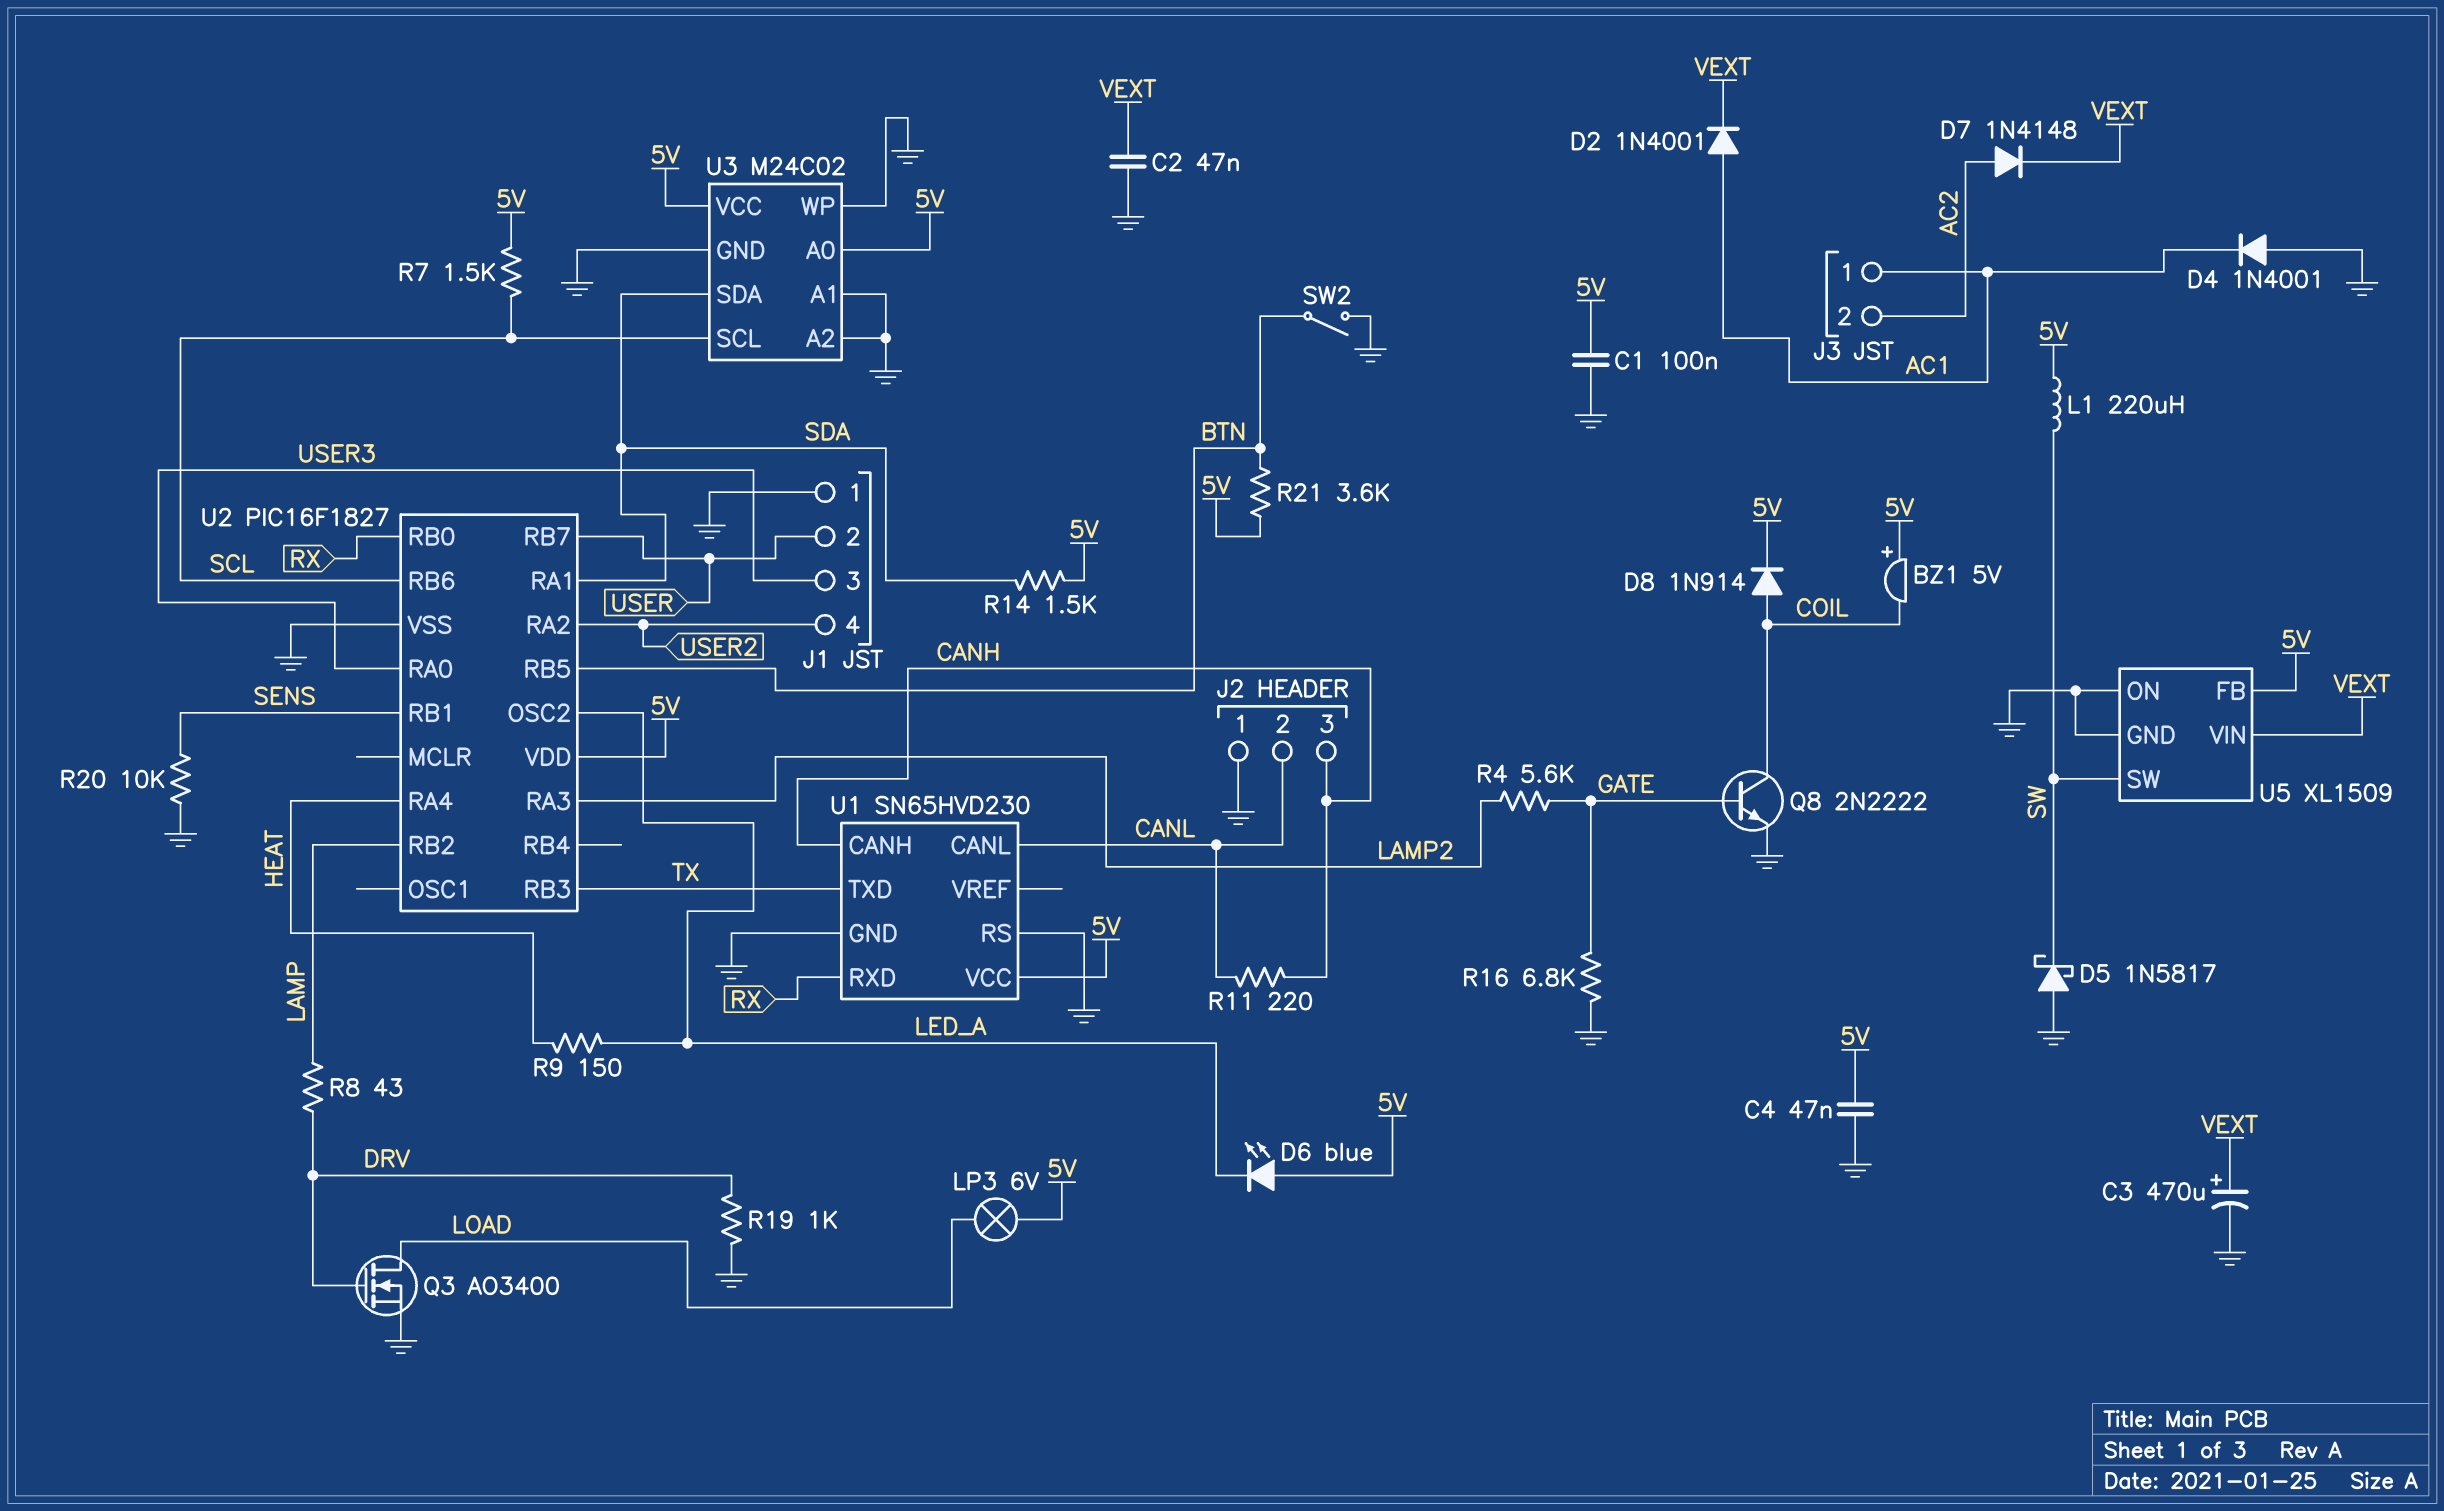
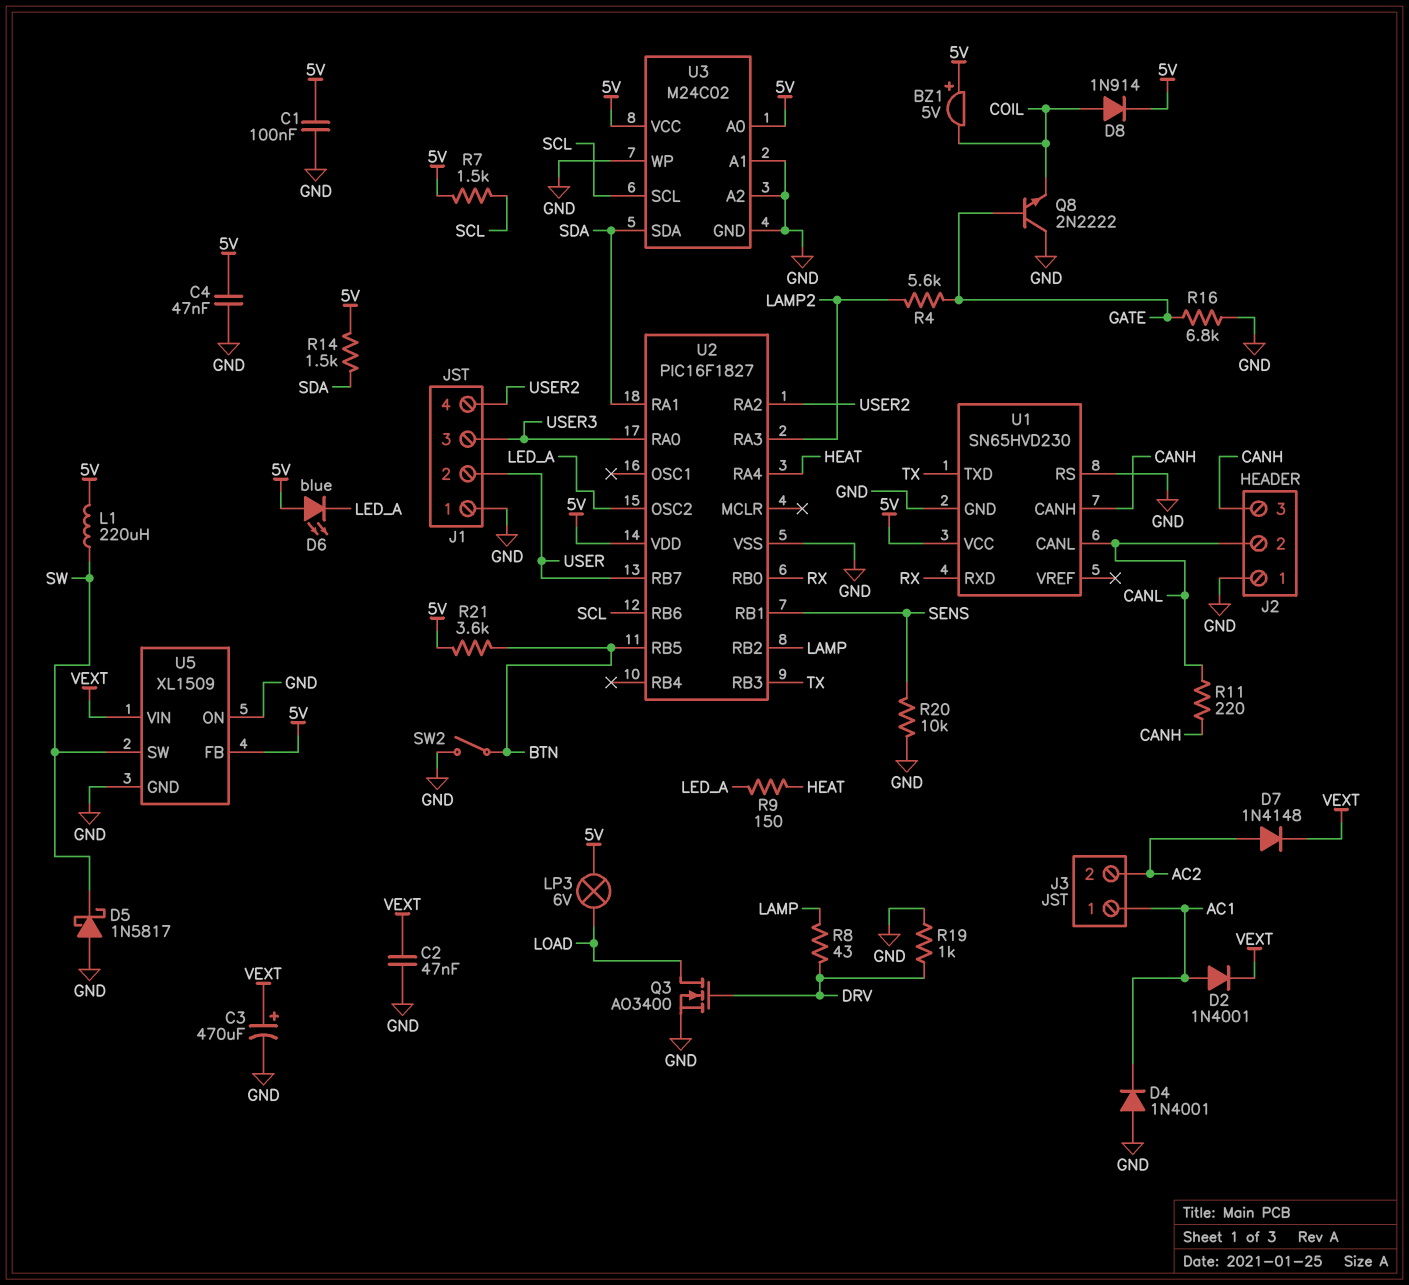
Q8: NPN 2N2222 (B GATE, C COIL, E GND) -> NPN 2N2222 (B GATE, C GND, E COIL)

